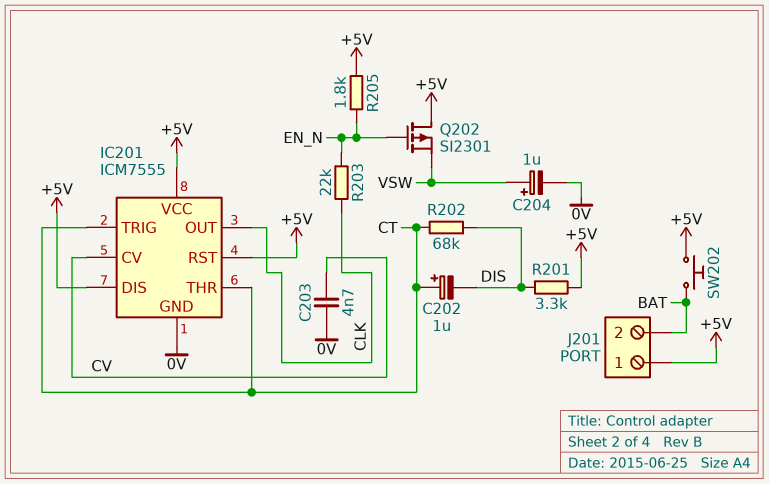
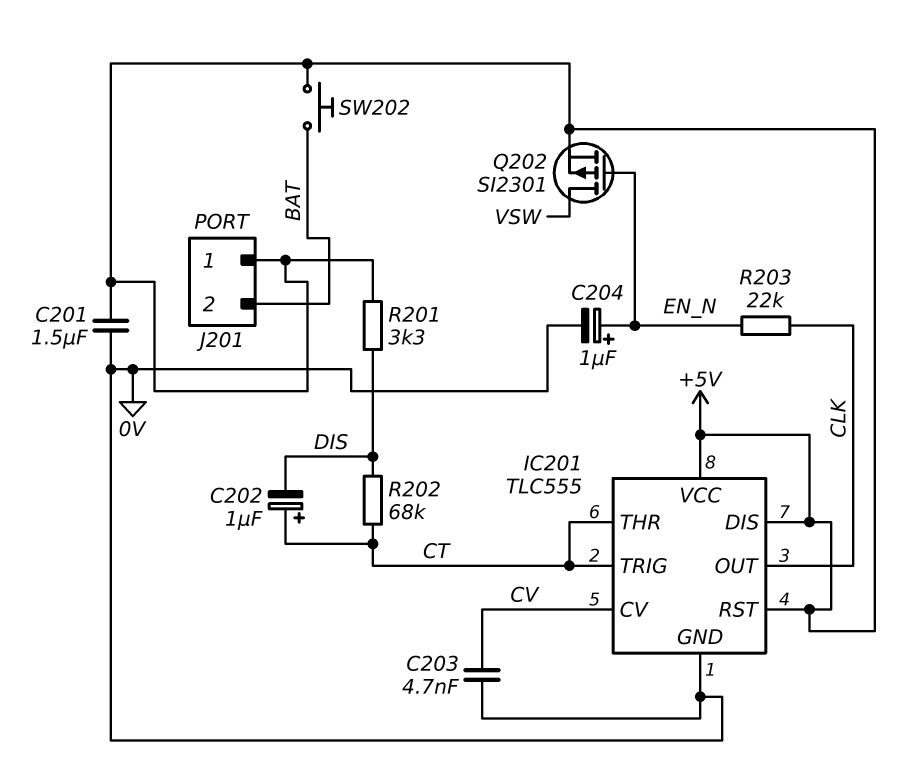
C201: none -> 1.5uF (+5V, 0V)
C204: 1uF (plus VSW, minus 0V) -> 1uF (plus EN_N, minus 0V)
IC201: ICM7555 -> TLC555
Q202: PMOS SI2301 (G EN_N, D +5V, S VSW) -> PMOS SI2301 (G EN_N, D VSW, S +5V)
R205: 1.8k (+5V, EN_N) -> none

